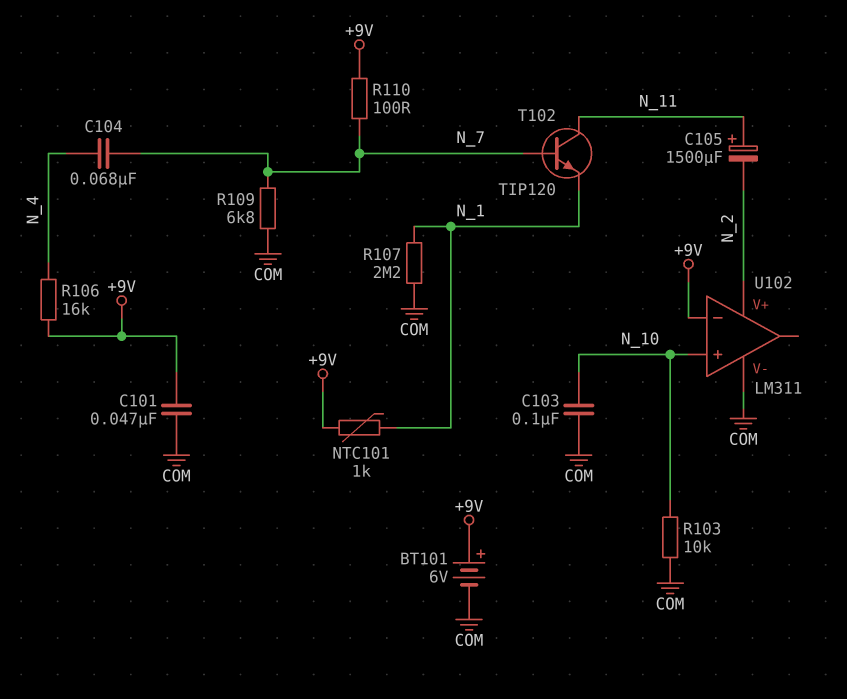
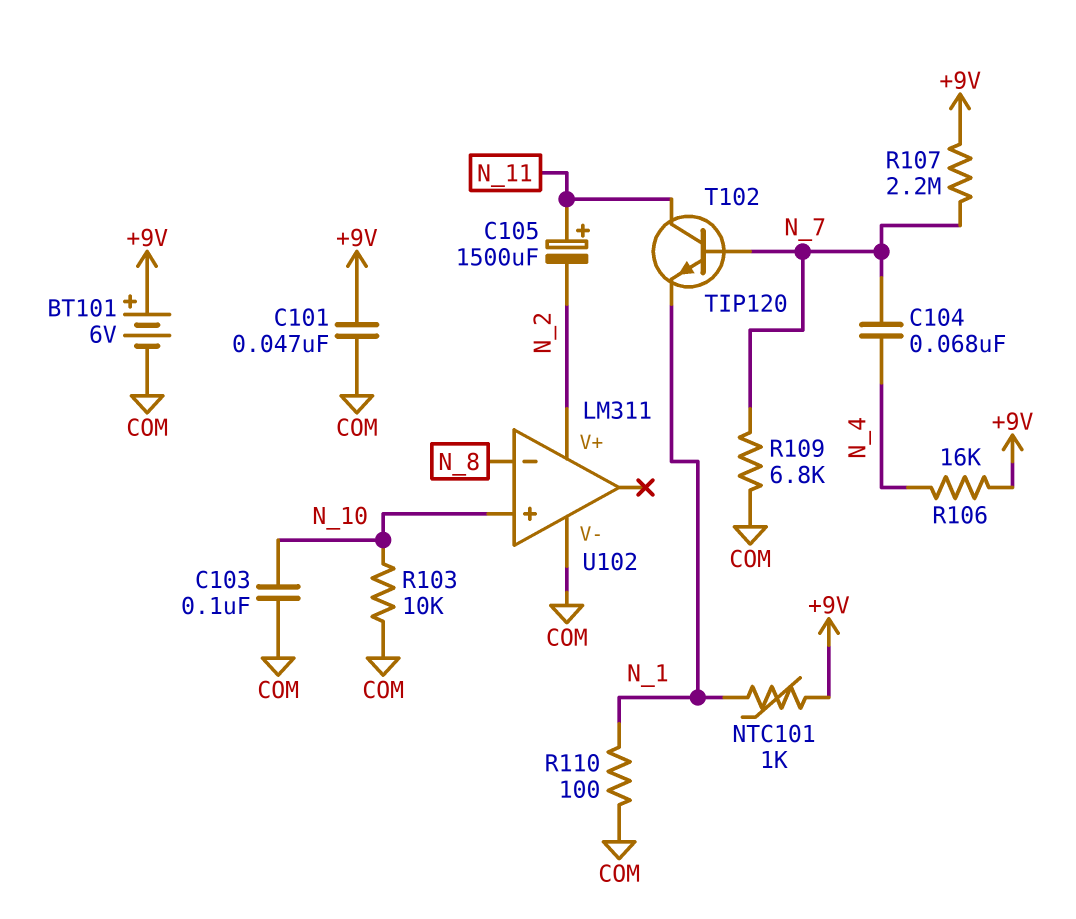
R107: 2.2M (COM, N_1) -> 2.2M (+9V, N_7)
R110: 100 (+9V, N_7) -> 100 (COM, N_1)
U102 pin in-: +9V -> N_8

